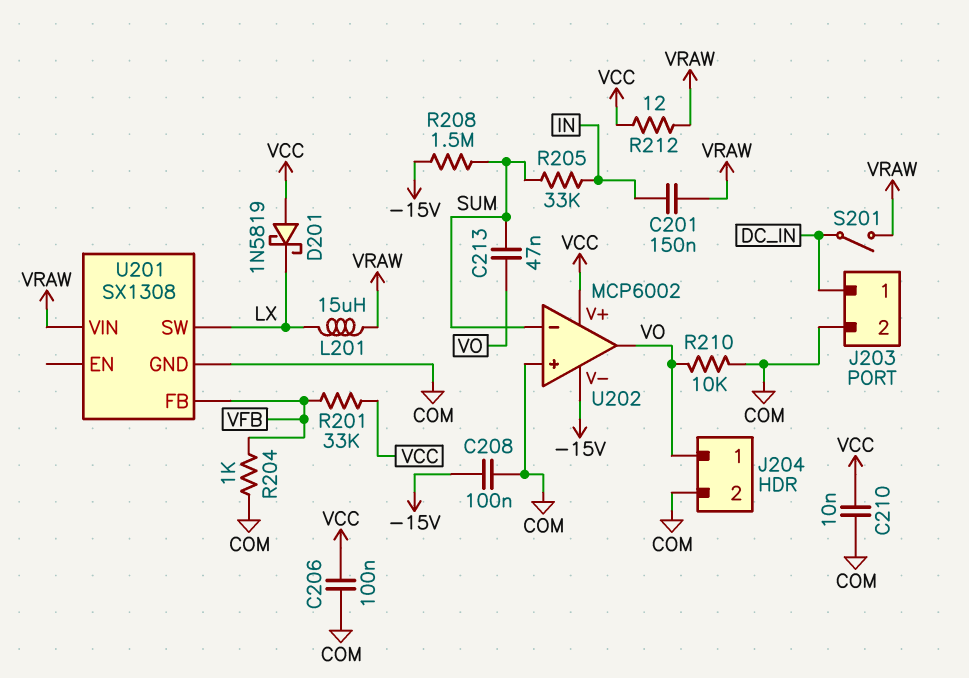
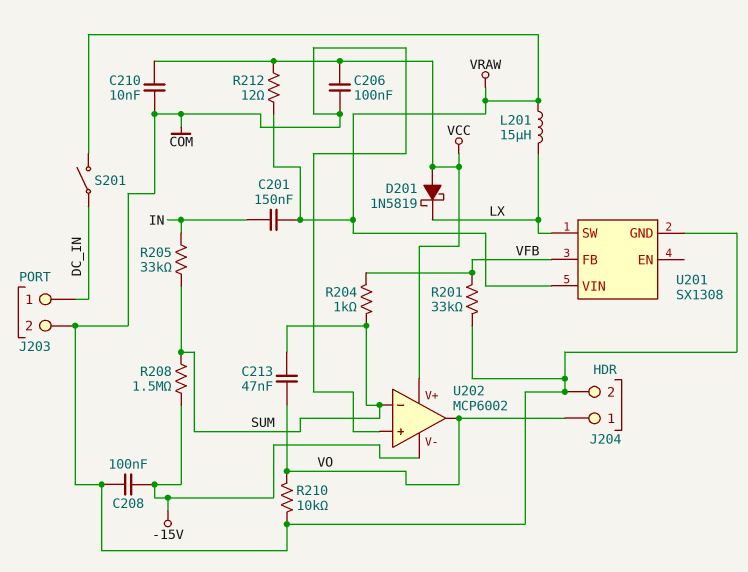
R201: 33k (VCC, VFB) -> 33k (COM, VFB)
R204: 1k (COM, VFB) -> 1k (SUM, VFB)

